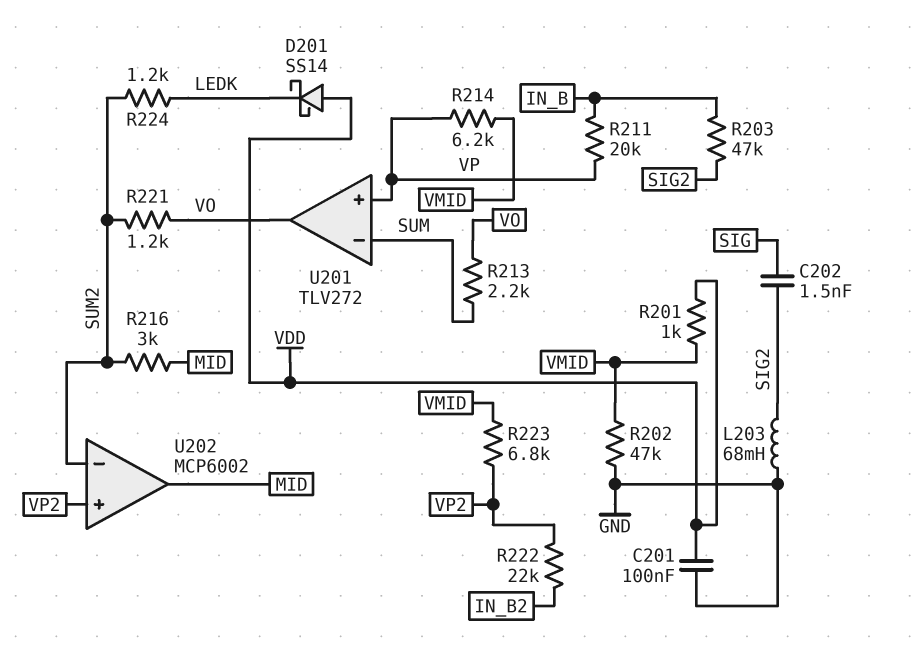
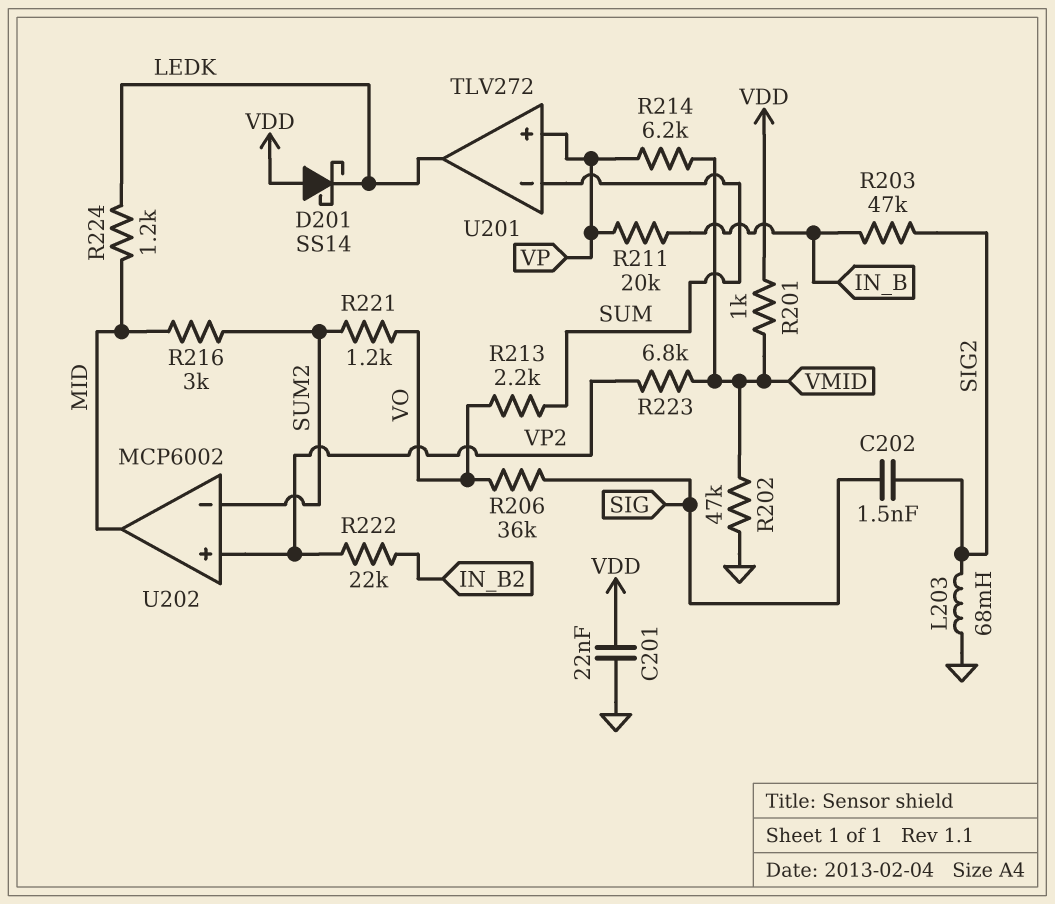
C201: 100nF (GND, VDD) -> 22nF (GND, VDD)
R206: none -> 36k (SIG, VO)
R224: 1.2k (LEDK, SUM2) -> 1.2k (LEDK, MID)
U201 pin out: VO -> LEDK

